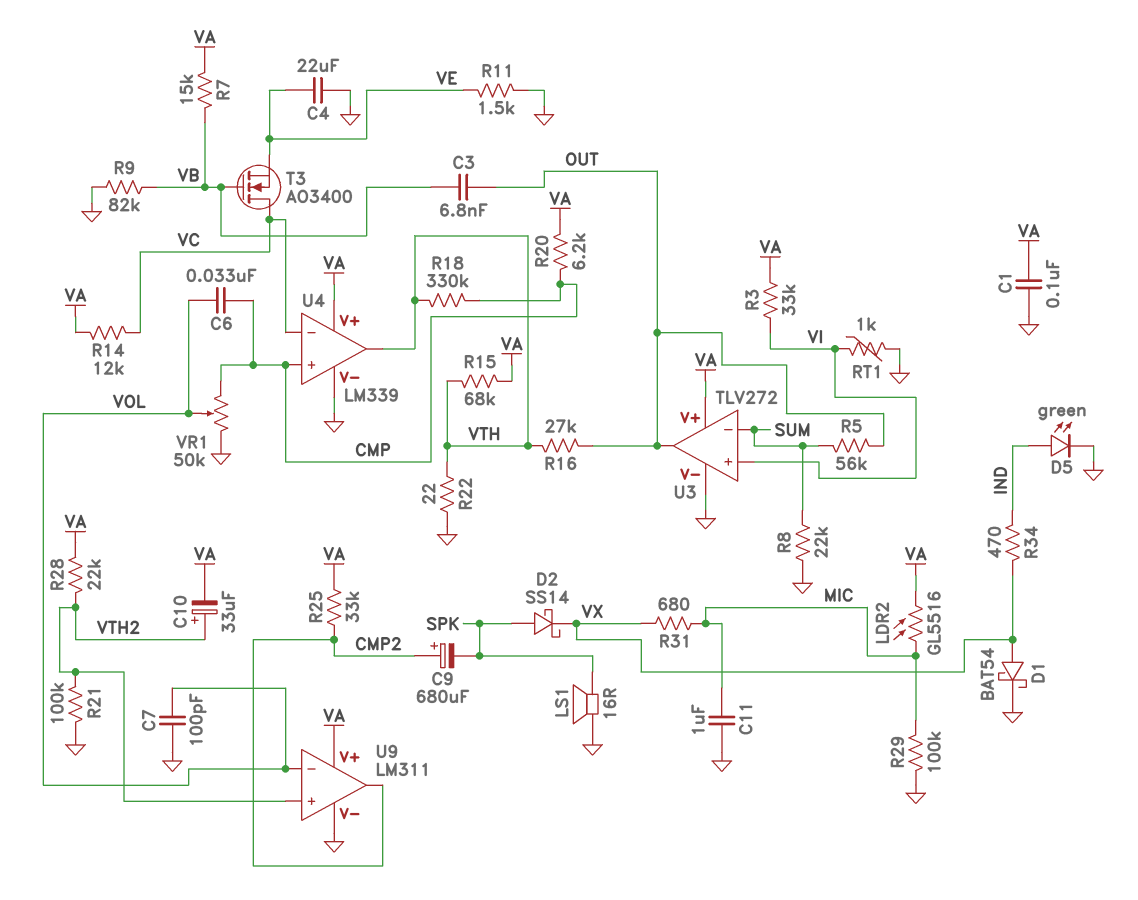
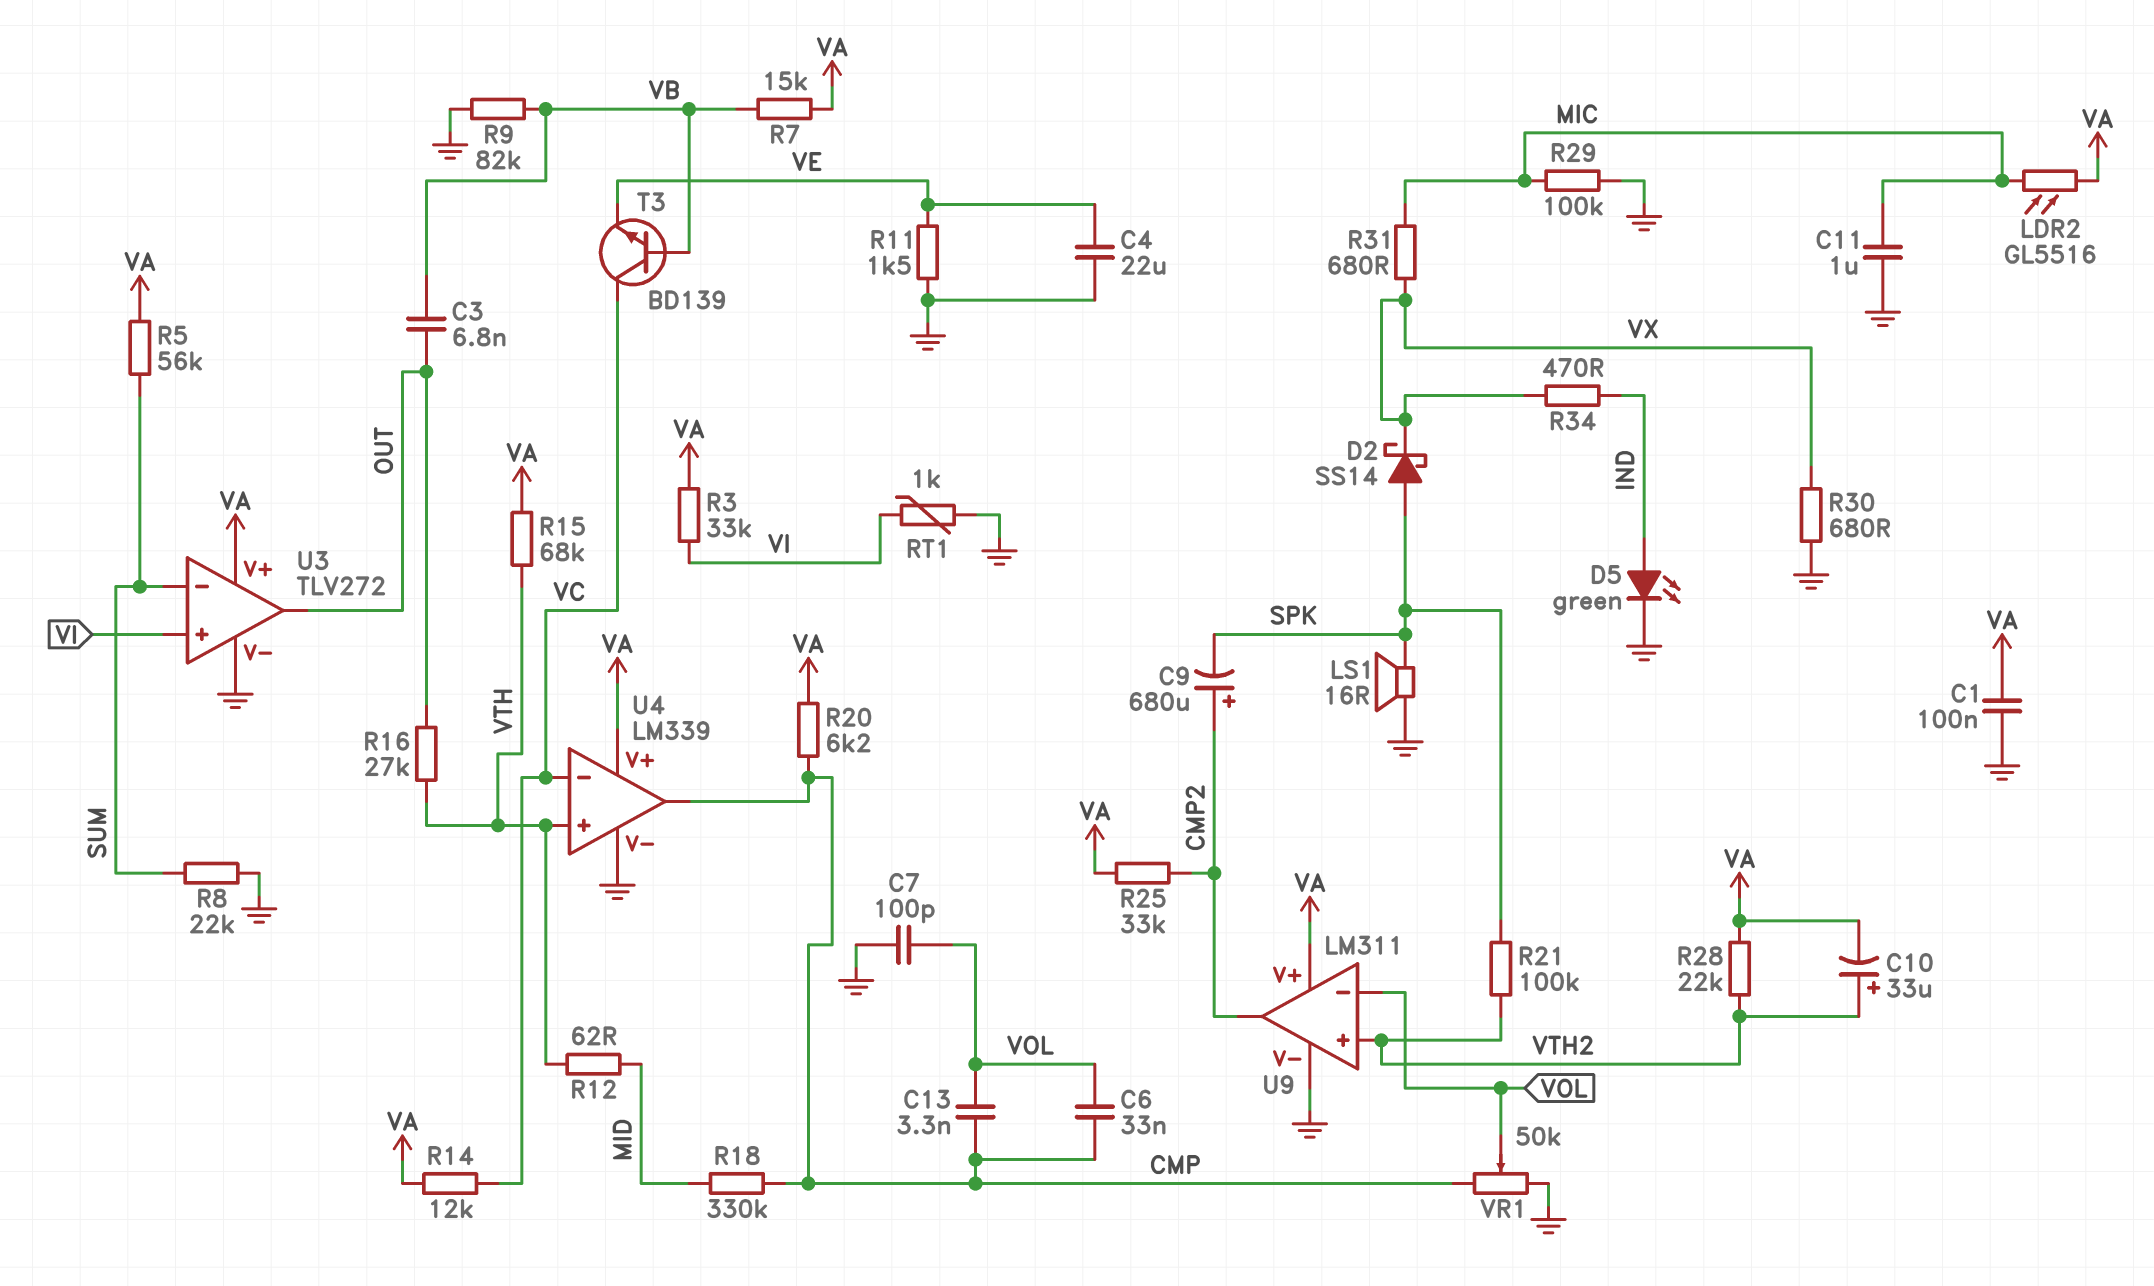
C13: none -> 3.3nF (CMP, VOL)
D1: schottky BAT54 (A VX, K GND) -> none
R5: 56k (OUT, SUM) -> 56k (SUM, VA)
R12: none -> 62 (MID, VTH)
R18: 330k (CMP, VTH) -> 330k (CMP, MID)
R21: 100k (GND, VTH2) -> 100k (SPK, VTH2)
R22: 22 (GND, VTH) -> none
R30: none -> 680 (GND, VX)
T3: NMOS AO3400 (G VB, D VC, S VE) -> NPN BD139 (B VB, C VC, E VE)
U4 pin in+: CMP -> VTH
U4 pin out: VTH -> CMP

